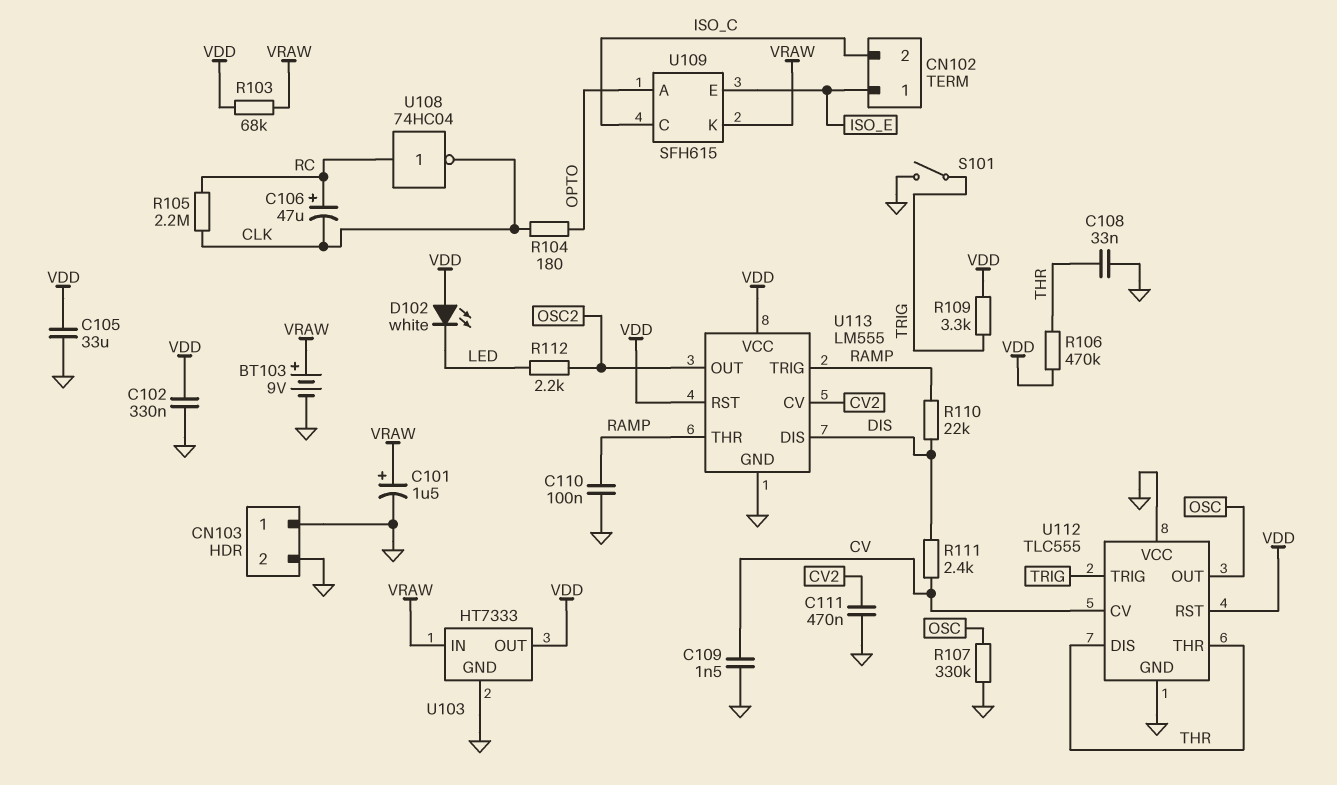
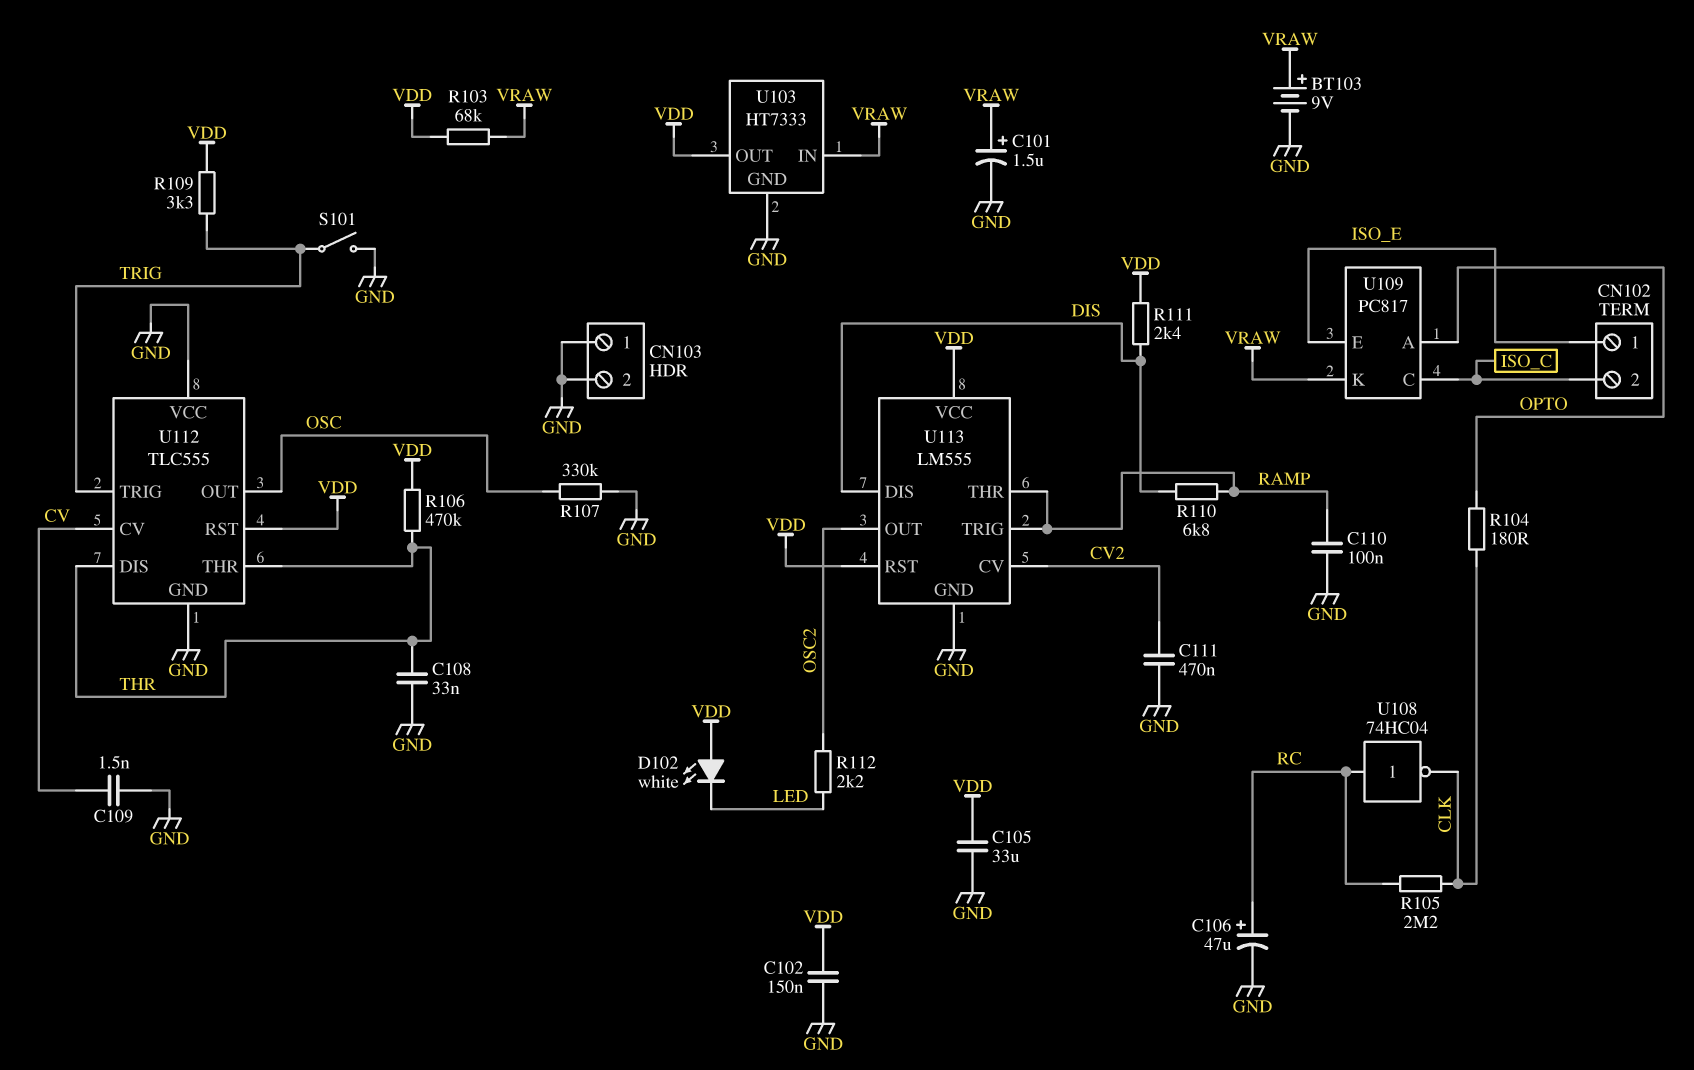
C102: 330nF (GND, VDD) -> 150nF (GND, VDD)
C106: 47uF (plus RC, minus CLK) -> 47uF (plus RC, minus GND)
R110: 22k (DIS, RAMP) -> 6.8k (DIS, RAMP)
R111: 2.4k (CV, DIS) -> 2.4k (DIS, VDD)
U109: SFH615 -> PC817

